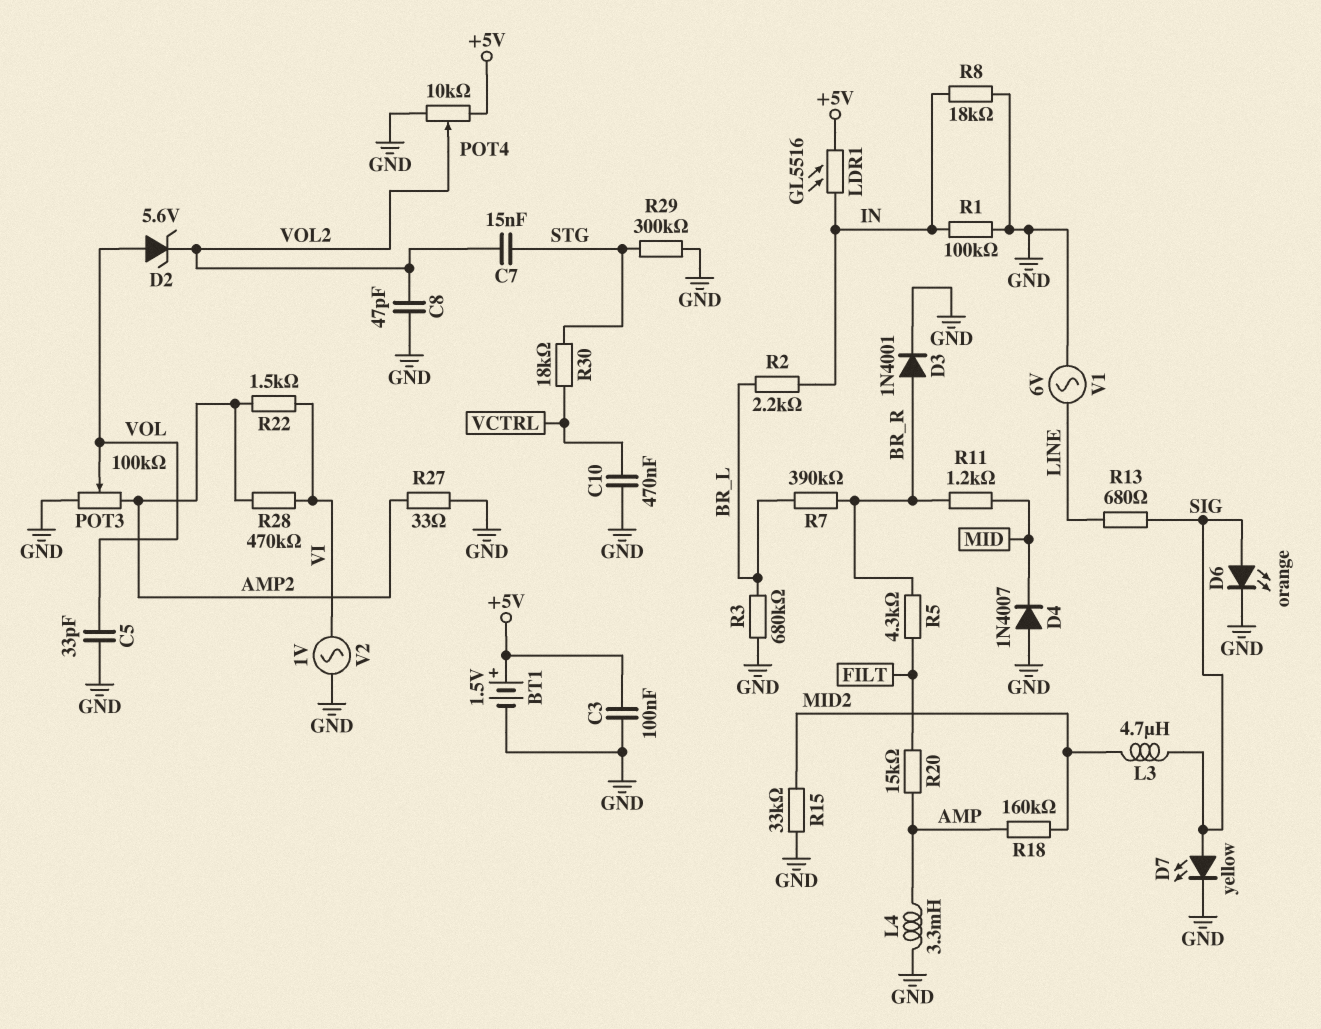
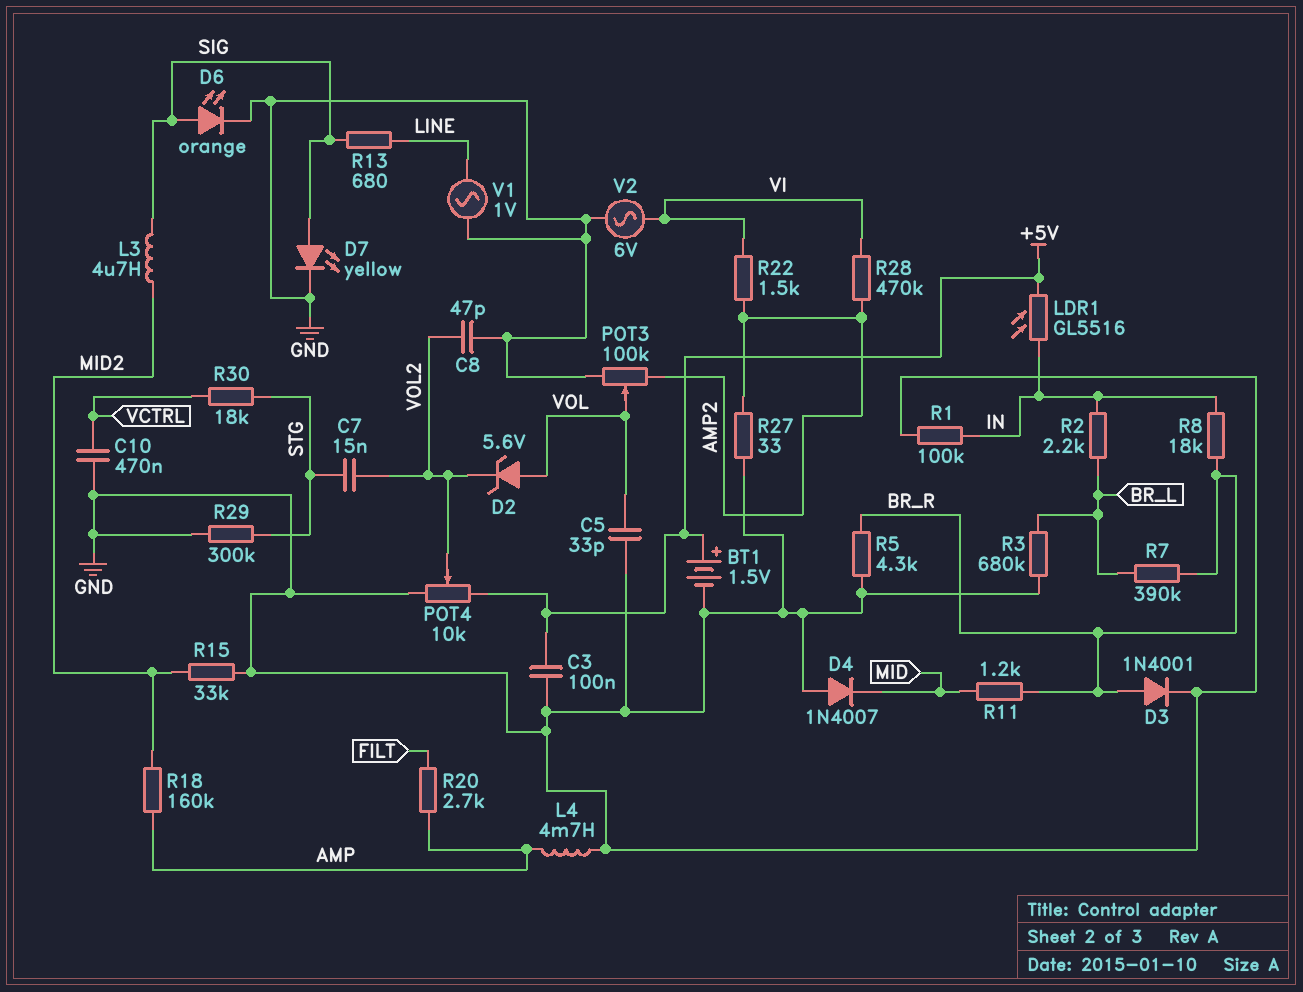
L4: 3.3mH (AMP, GND) -> 4.7mH (AMP, GND)
R5: 4.3k (BR_R, FILT) -> 4.3k (BR_R, GND)
R8: 18k (GND, IN) -> 18k (BR_R, IN)
R20: 15k (AMP, FILT) -> 2.7k (AMP, FILT)
V1: AC 6V (GND, LINE) -> AC 1V (GND, LINE)
V2: AC 1V (GND, VI) -> AC 6V (GND, VI)

